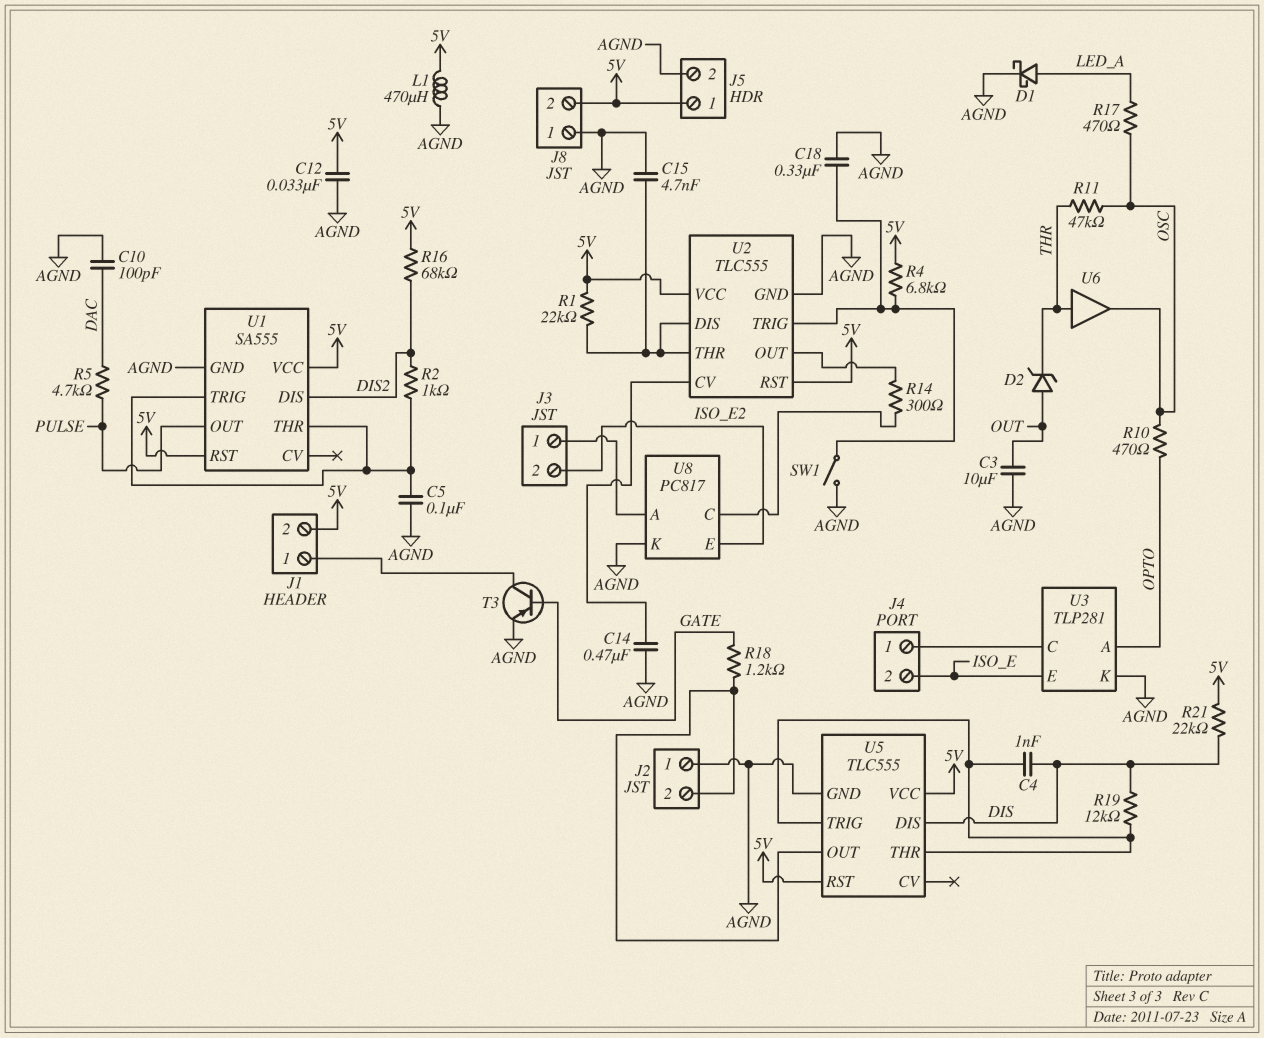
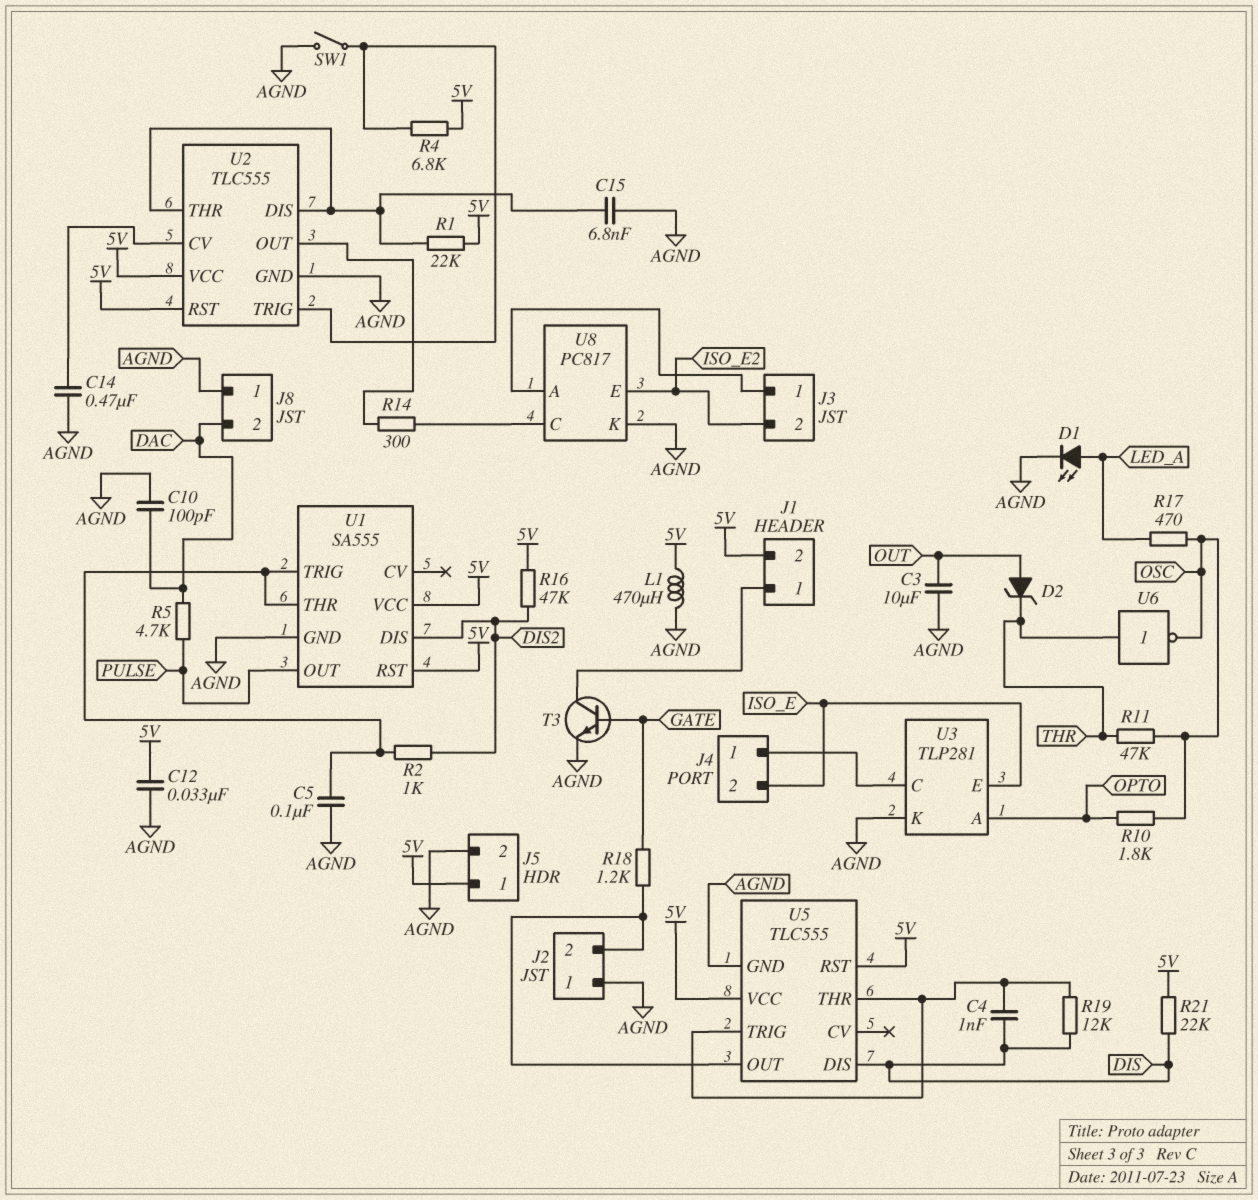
C15: 4.7nF (AGND, U2/DIS) -> 6.8nF (AGND, U2/DIS)
C18: 330nF (AGND, U2/TRIG) -> none
D1: schottky (A LED_A, K AGND) -> LED (A LED_A, K AGND)
J8 pin 2: 5V -> DAC
R10: 470 (OPTO, OSC) -> 1.8k (OPTO, OSC)
R16: 68k (5V, DIS2) -> 47k (5V, DIS2)
T3: PNP (B GATE, C J1/1, E AGND) -> NPN (B GATE, C J1/1, E AGND)
U6: buffer (in THR, out OSC) -> NOT (in THR, out OSC)

